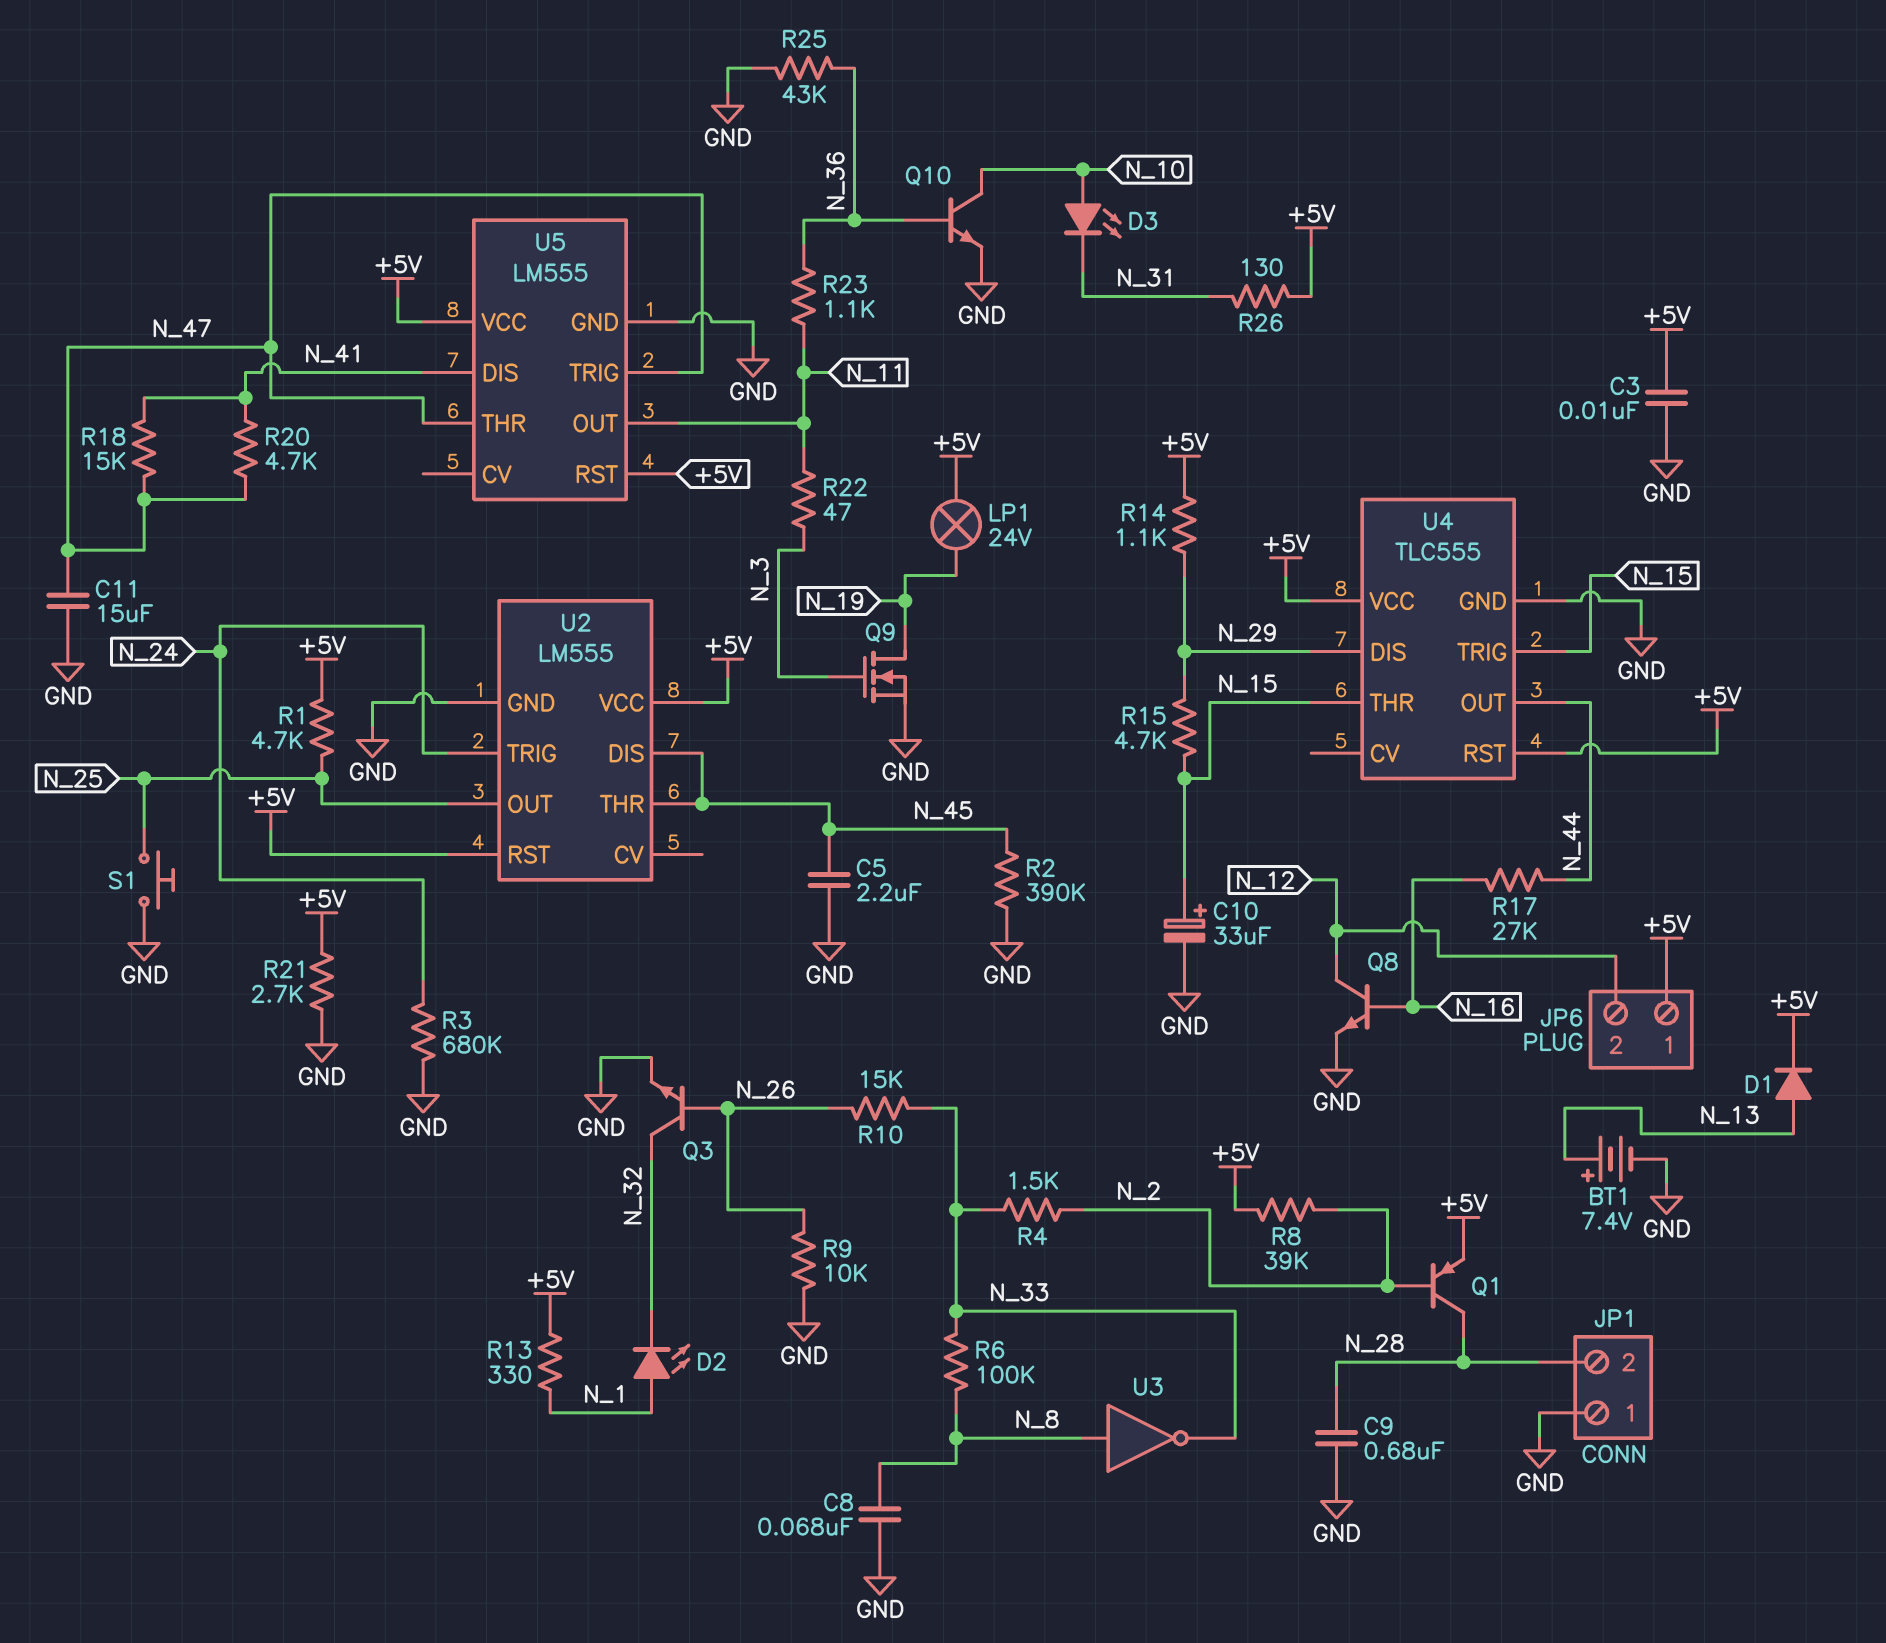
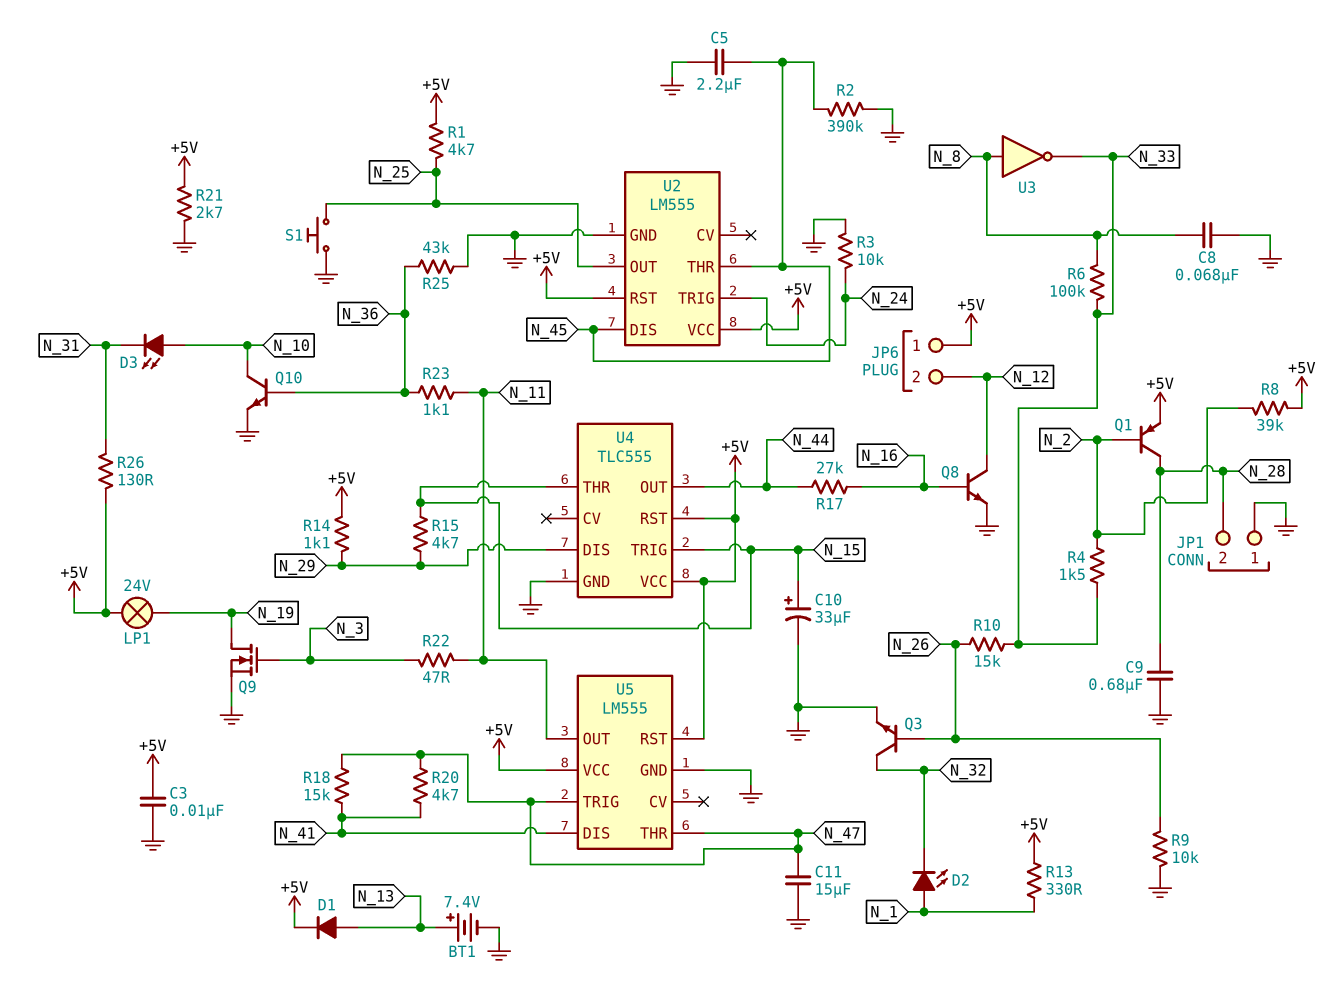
R3: 680k (GND, N_24) -> 10k (GND, N_24)

